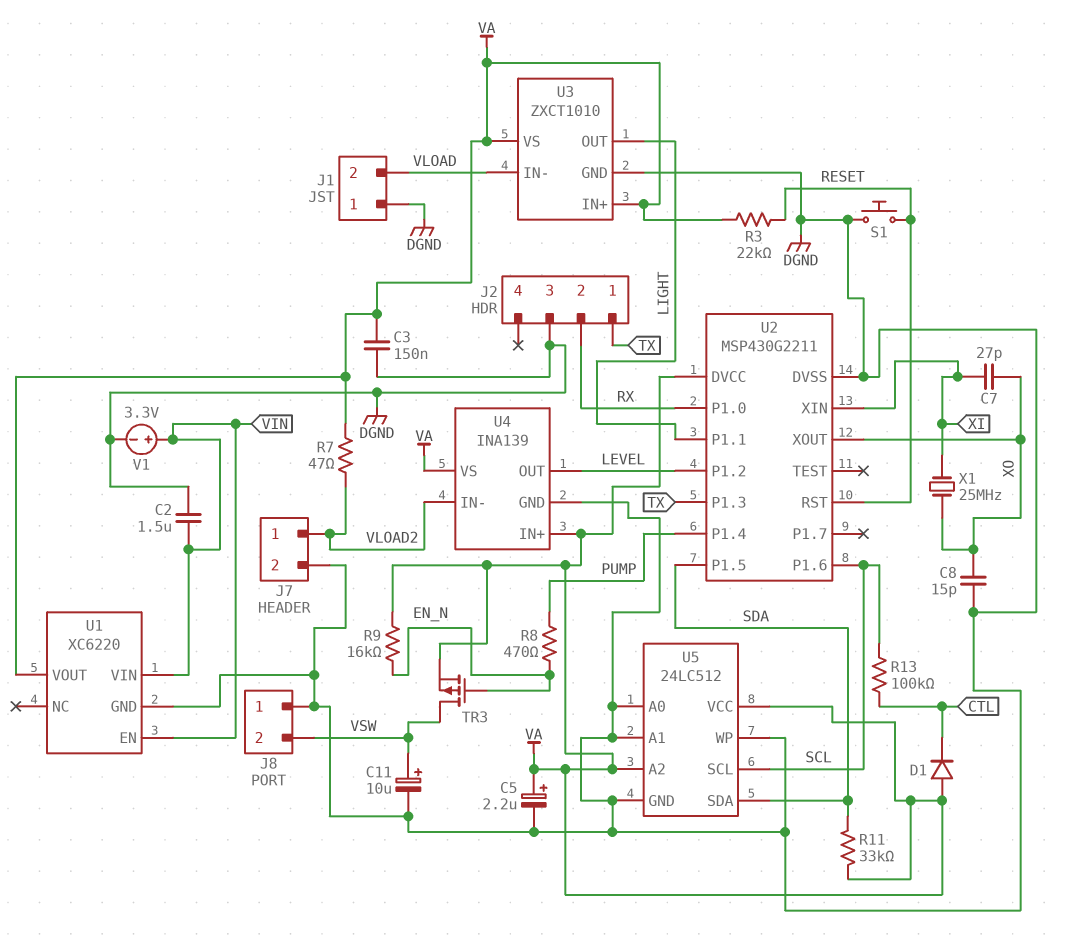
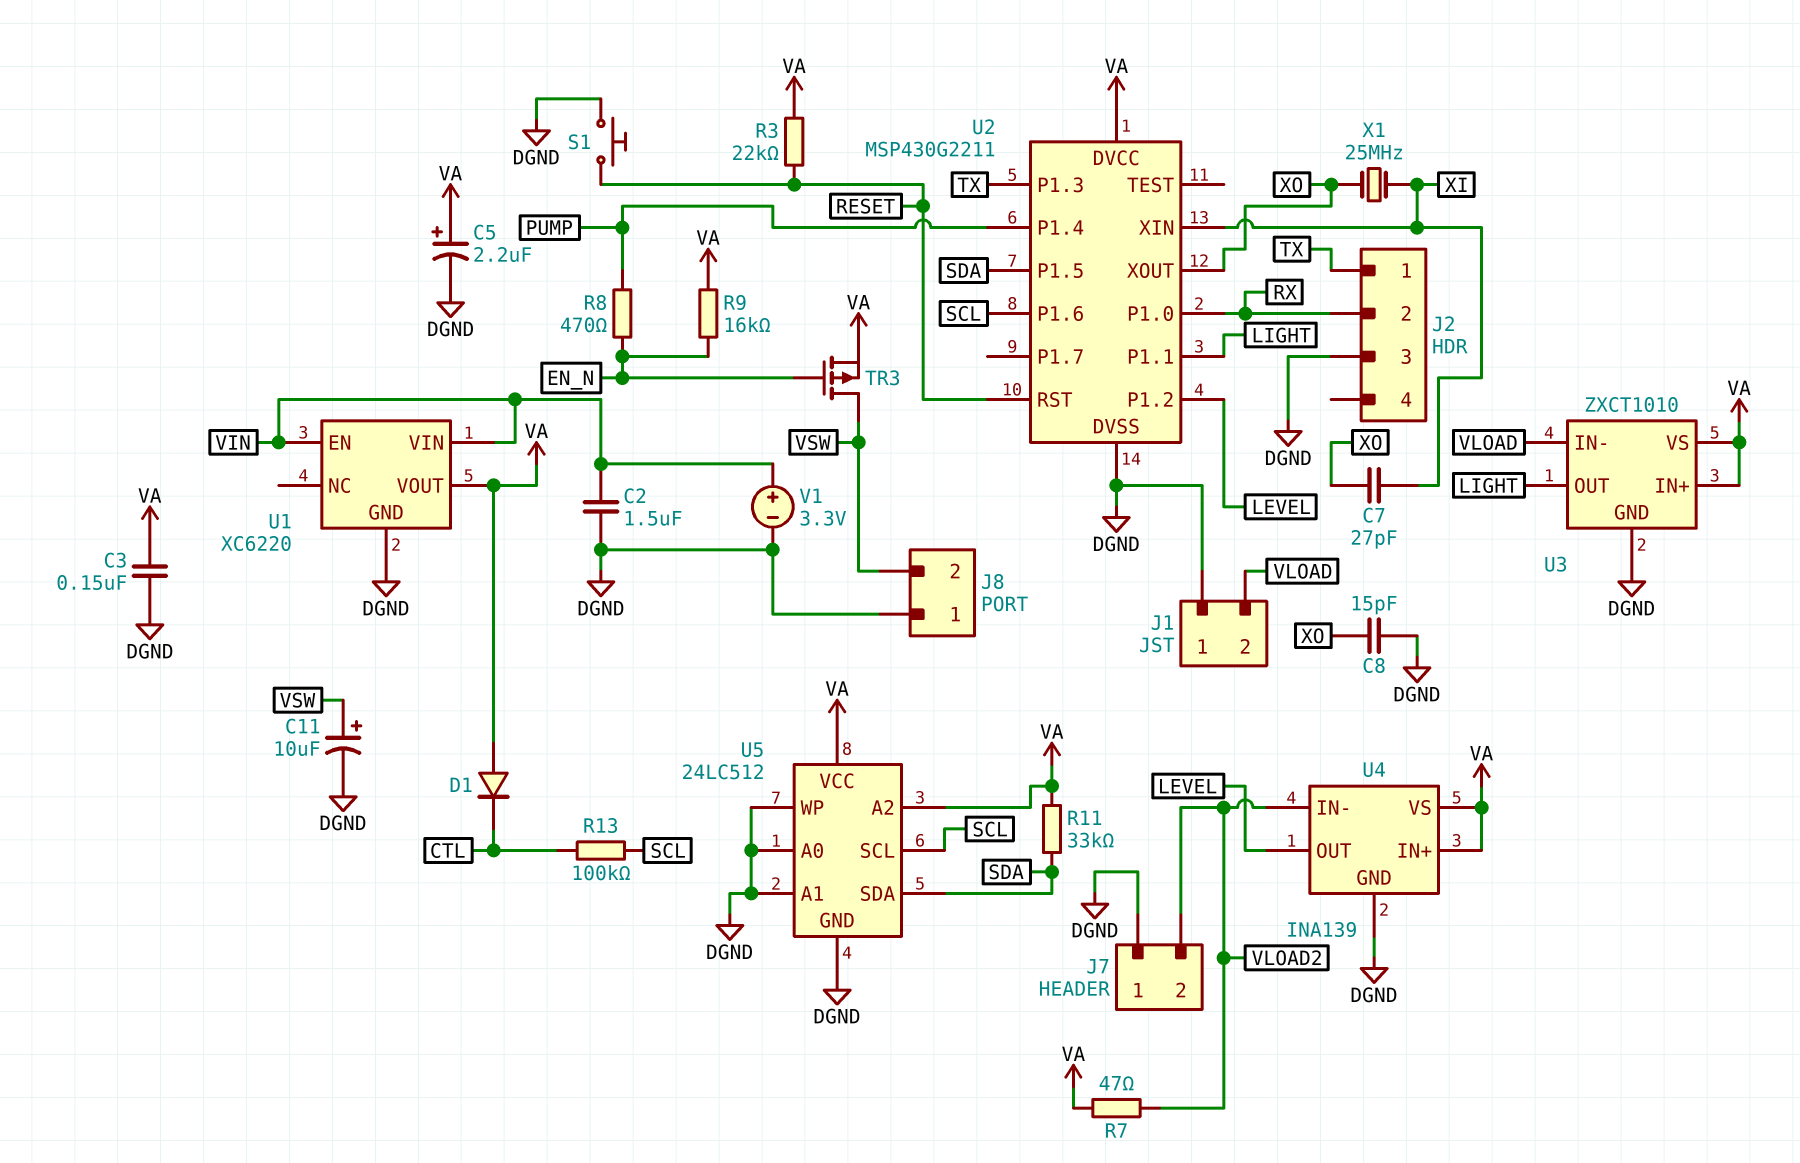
J7 pin 1: VLOAD2 -> DGND
J7 pin 2: DGND -> VLOAD2

